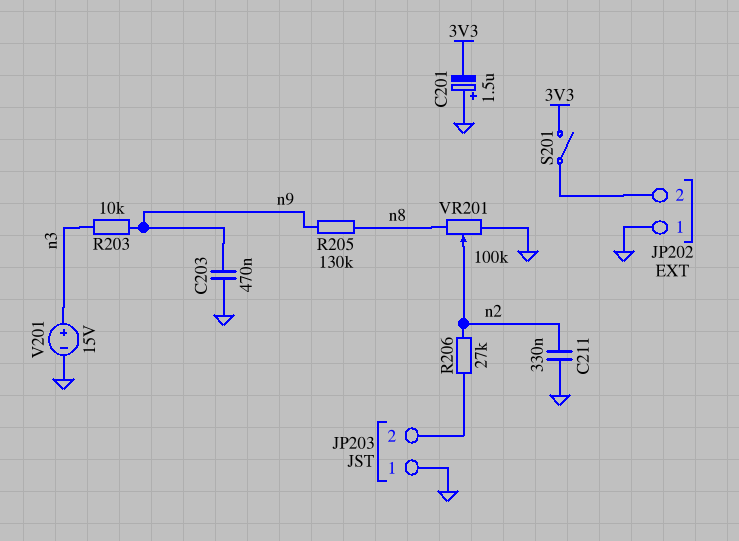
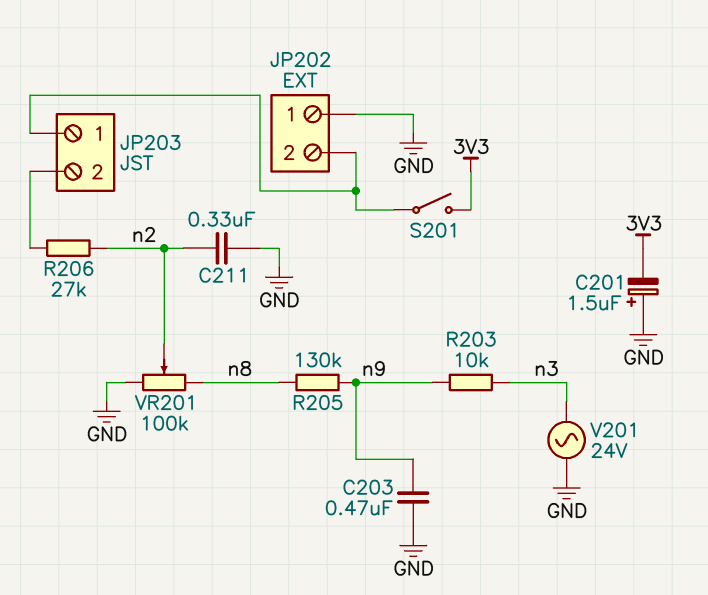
JP203 pin 1: GND -> JP202/2
V201: 15V (plus n3, minus GND) -> AC 24V (GND, n3)

